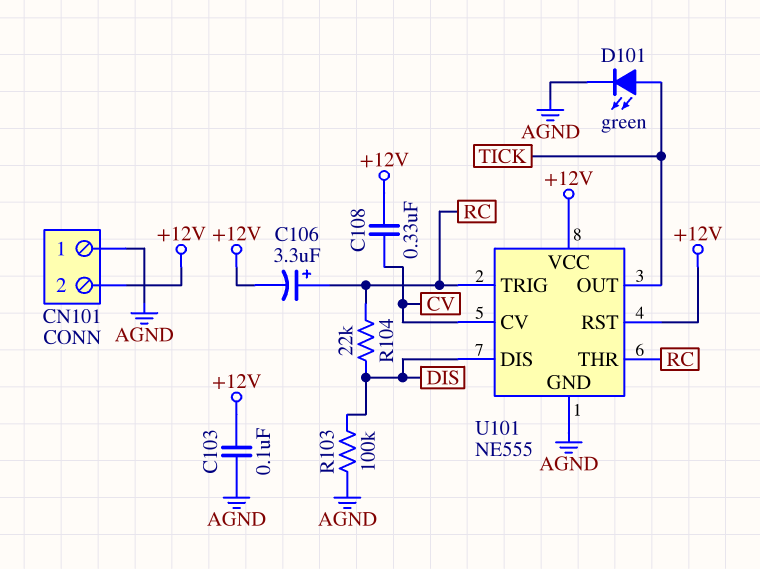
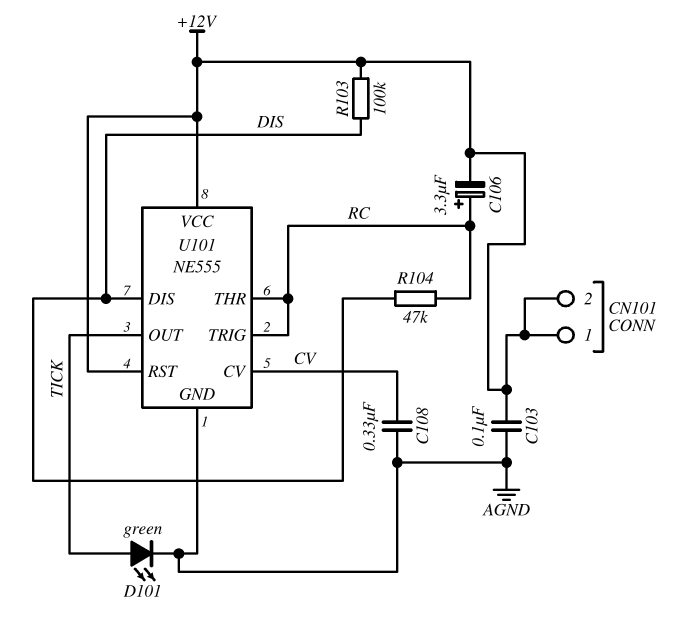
C108: 330nF (+12V, CV) -> 330nF (AGND, CV)
CN101 pin 1: AGND -> +12V
R103: 100k (AGND, DIS) -> 100k (+12V, DIS)
R104: 22k (DIS, RC) -> 47k (DIS, RC)

